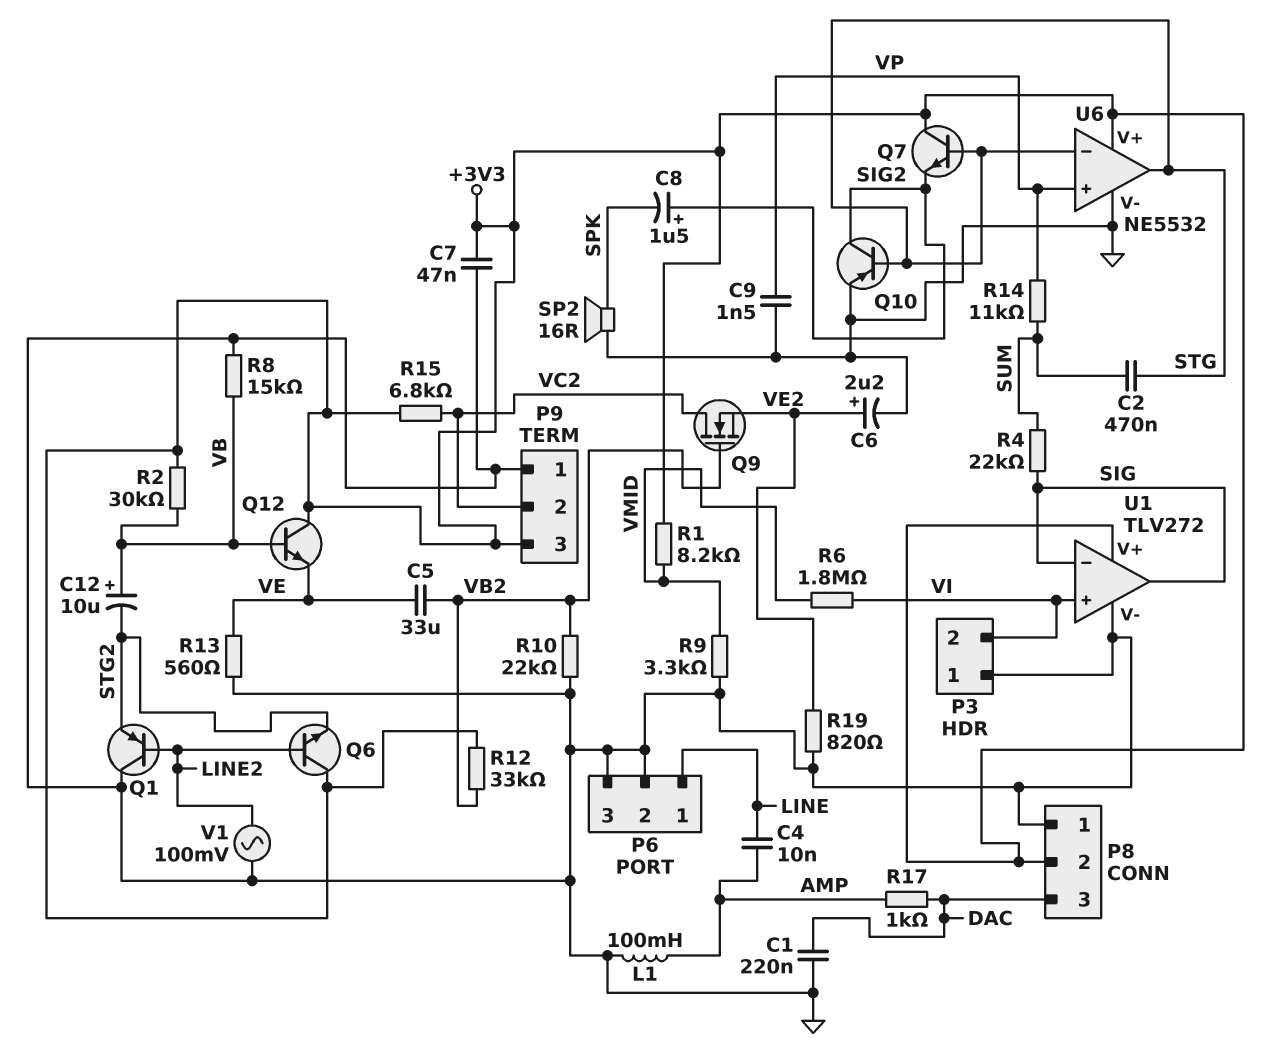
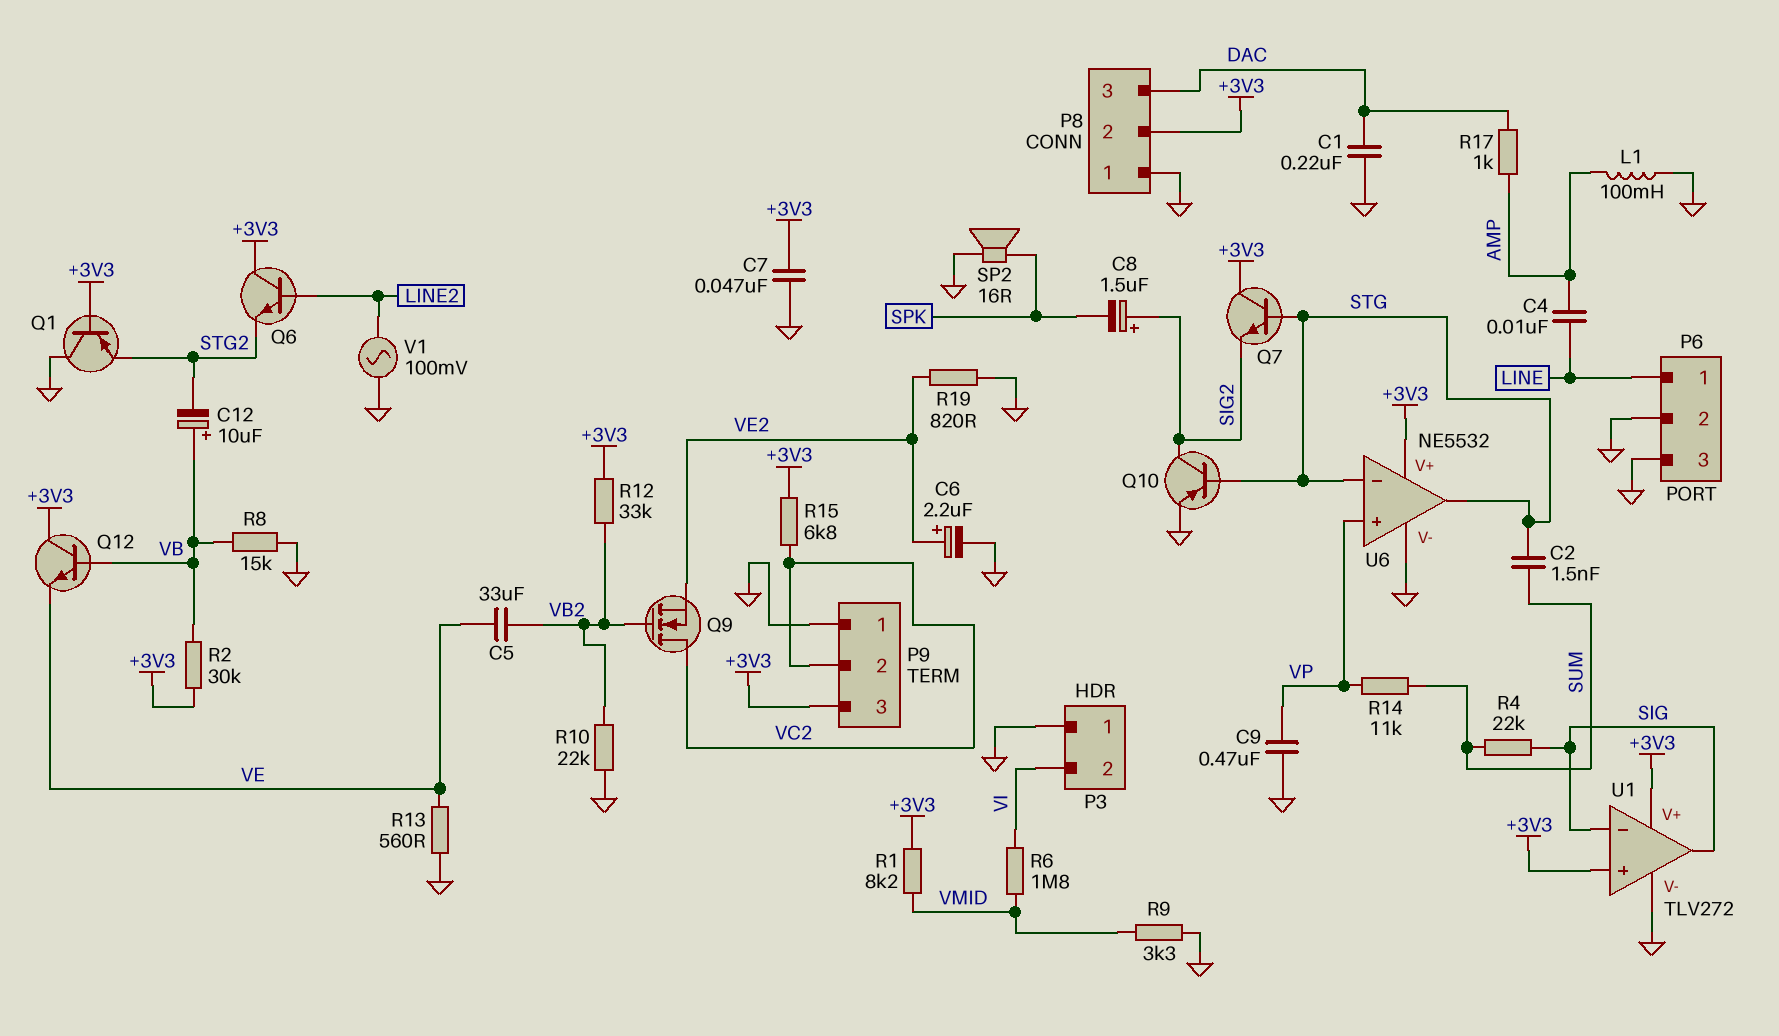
C2: 470nF (STG, SUM) -> 1.5nF (STG, SUM)
C9: 1.5nF (GND, VP) -> 470nF (GND, VP)
Q1: PNP (B LINE2, C GND, E STG2) -> PNP (B +3V3, C GND, E STG2)
U1 pin in+: VI -> +3V3

